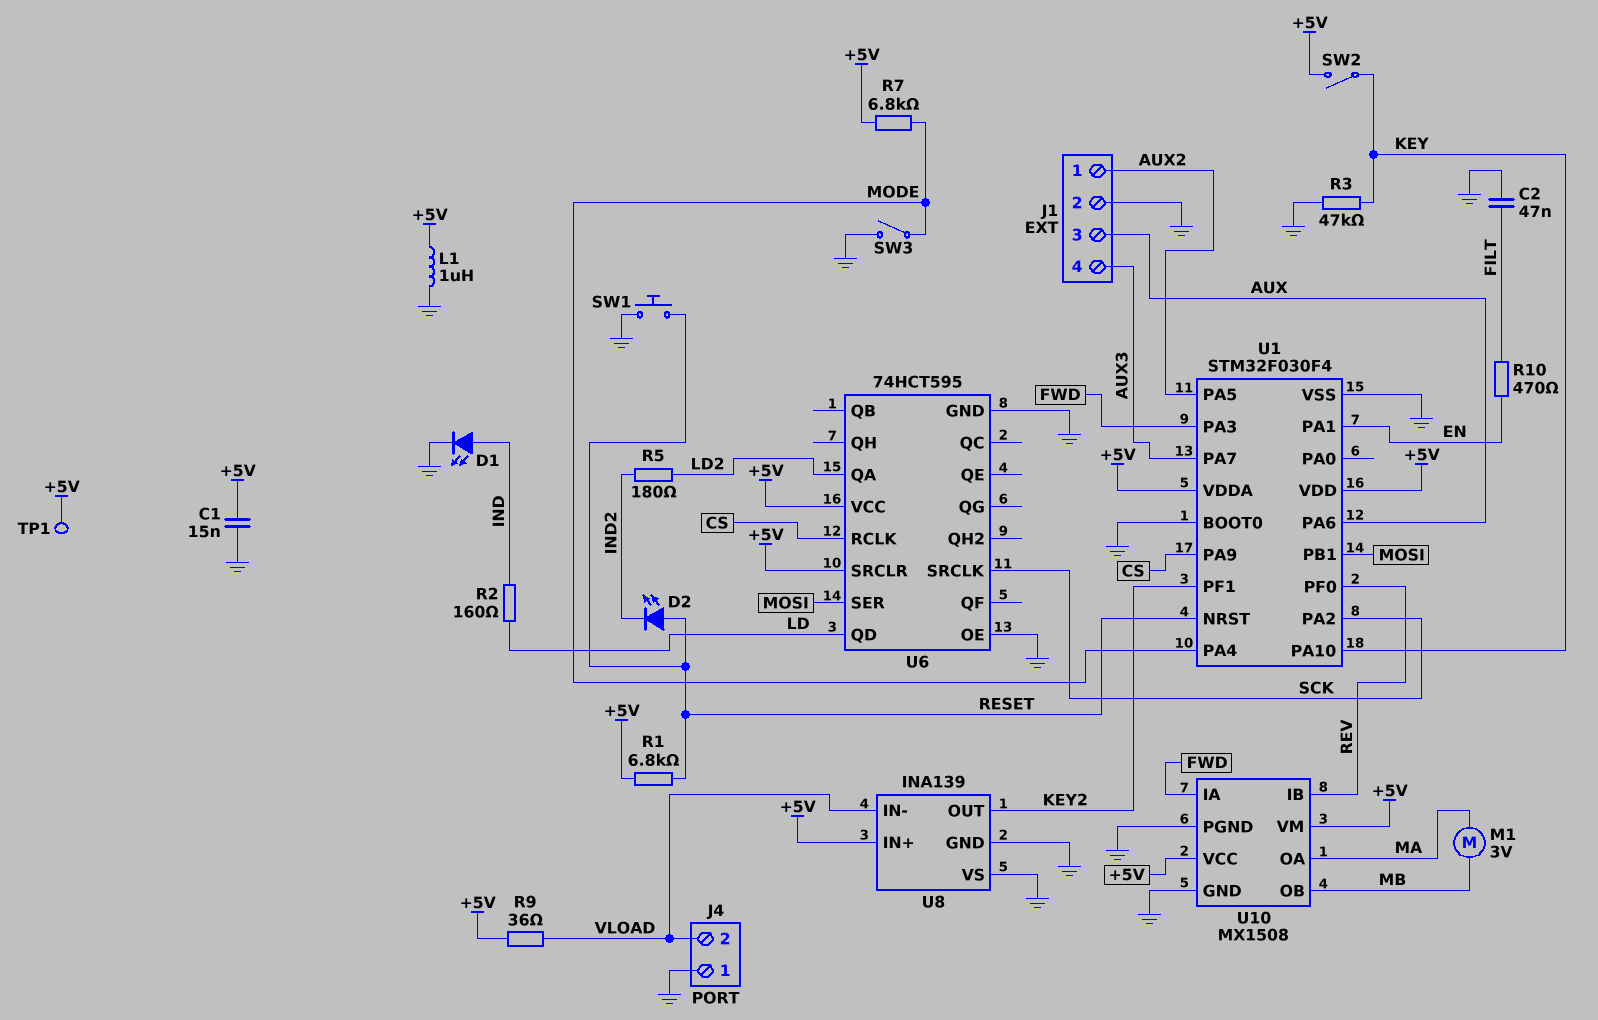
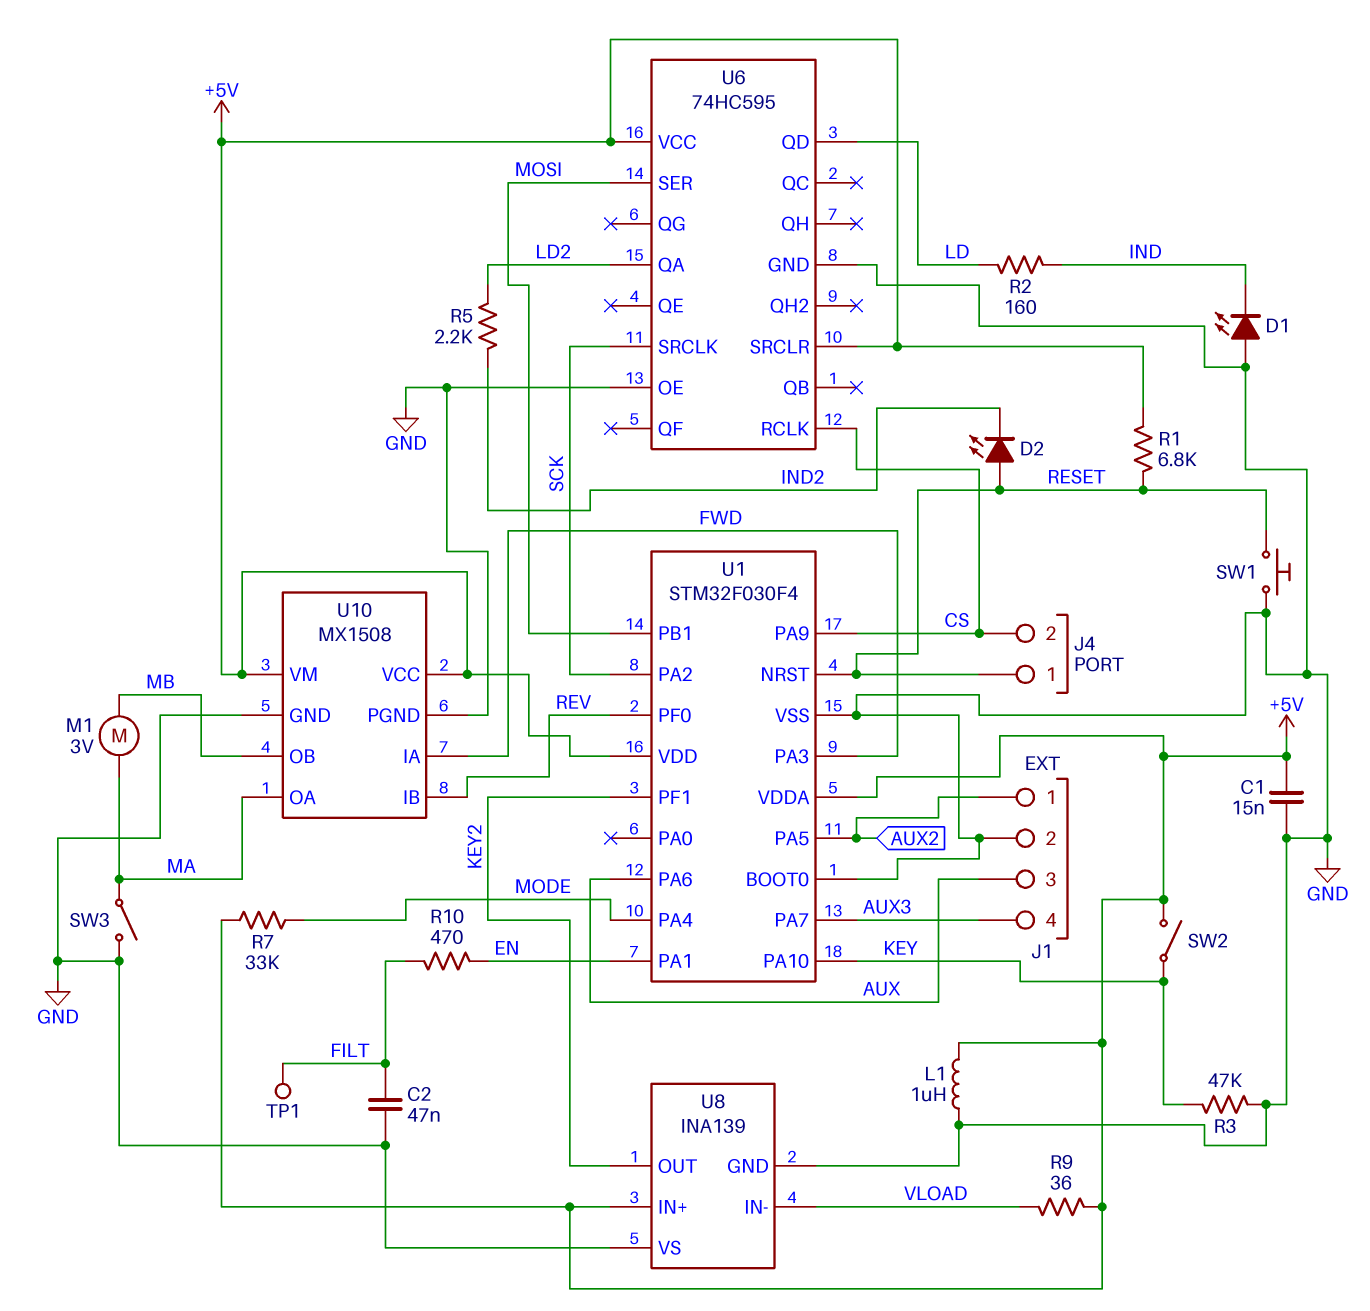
D1: LED (A IND, K GND) -> LED (A GND, K IND)
J4 pin 1: GND -> RESET
J4 pin 2: VLOAD -> CS
R5: 180 (IND2, LD2) -> 2.2k (IND2, LD2)
R7: 6.8k (+5V, MODE) -> 33k (+5V, MODE)
SW3: switch (GND, MODE) -> switch (GND, MA)
TP1: test point (+5V) -> test point (FILT)
U6: 74HCT595 -> 74HC595

